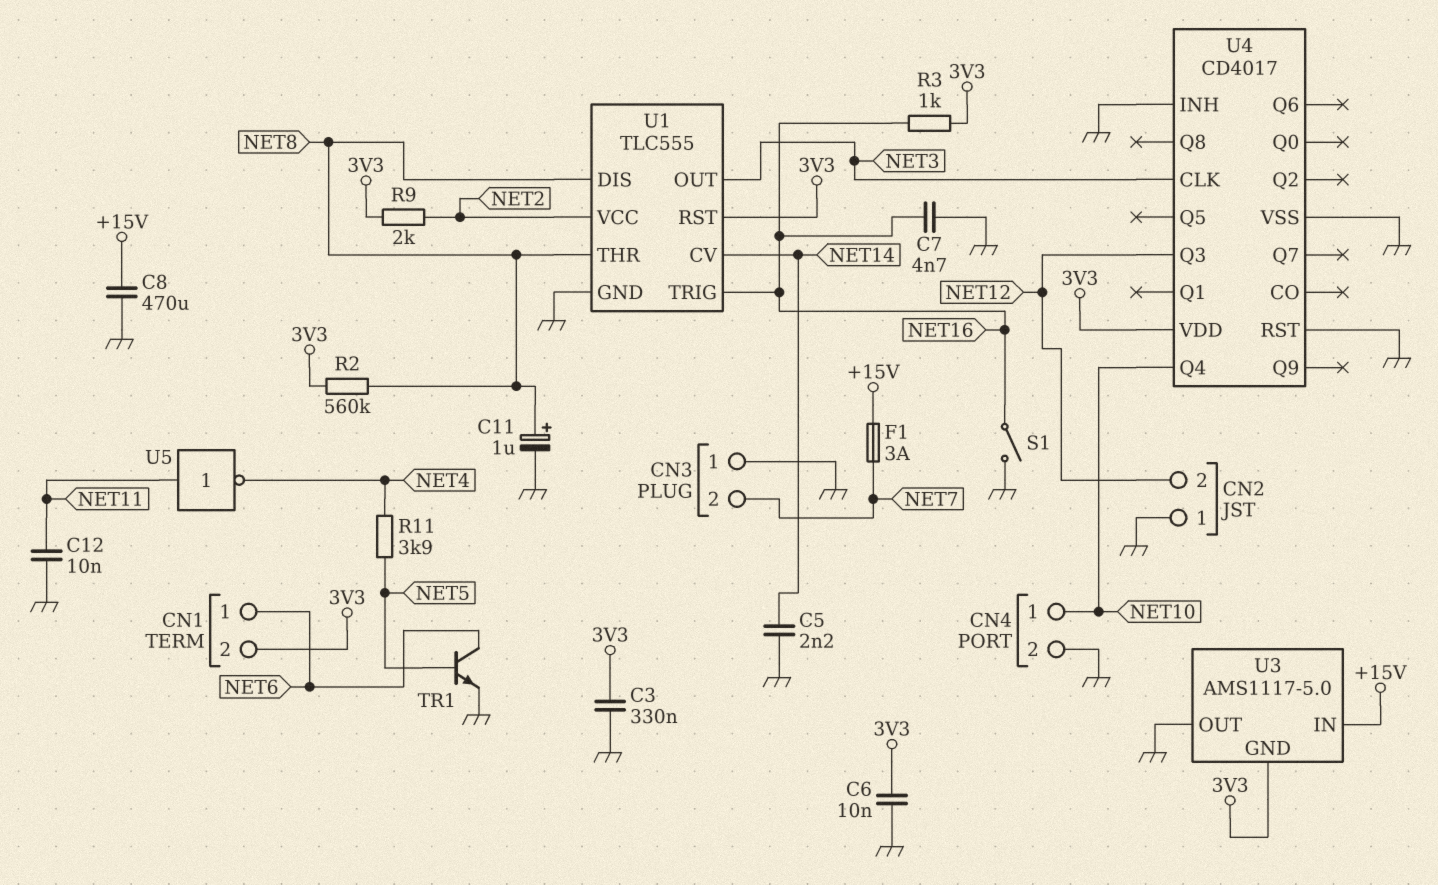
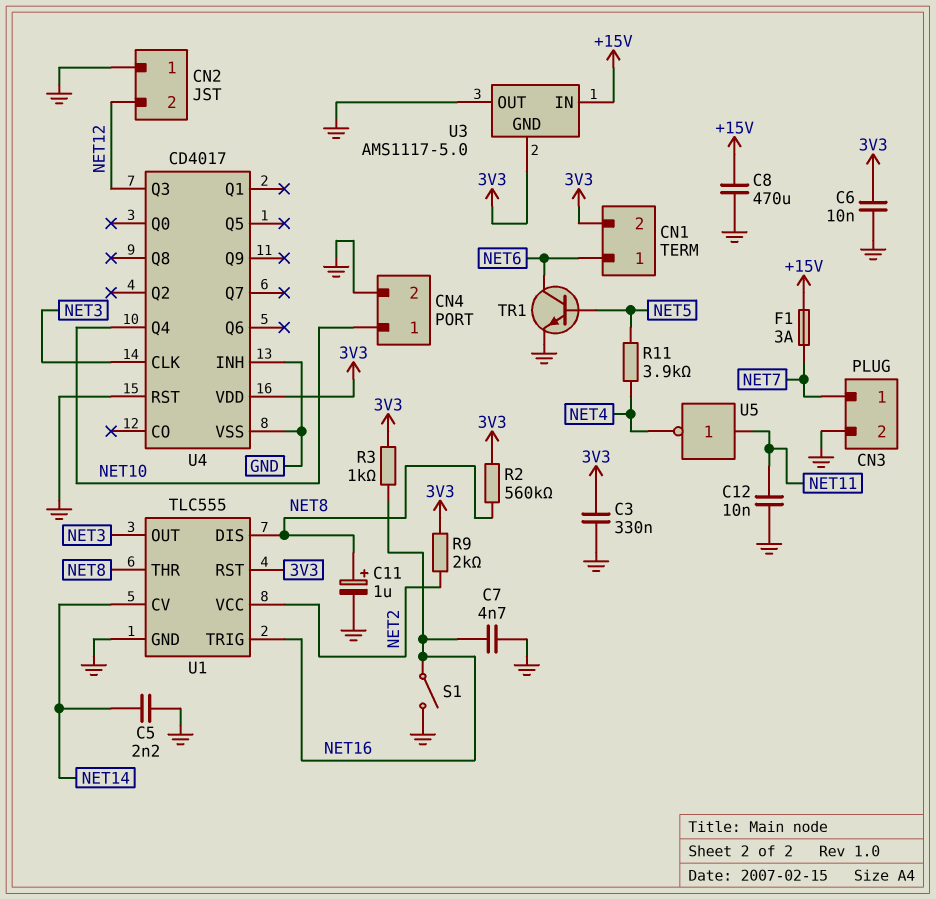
CN3 pin 1: GND -> NET7
CN3 pin 2: NET7 -> GND

